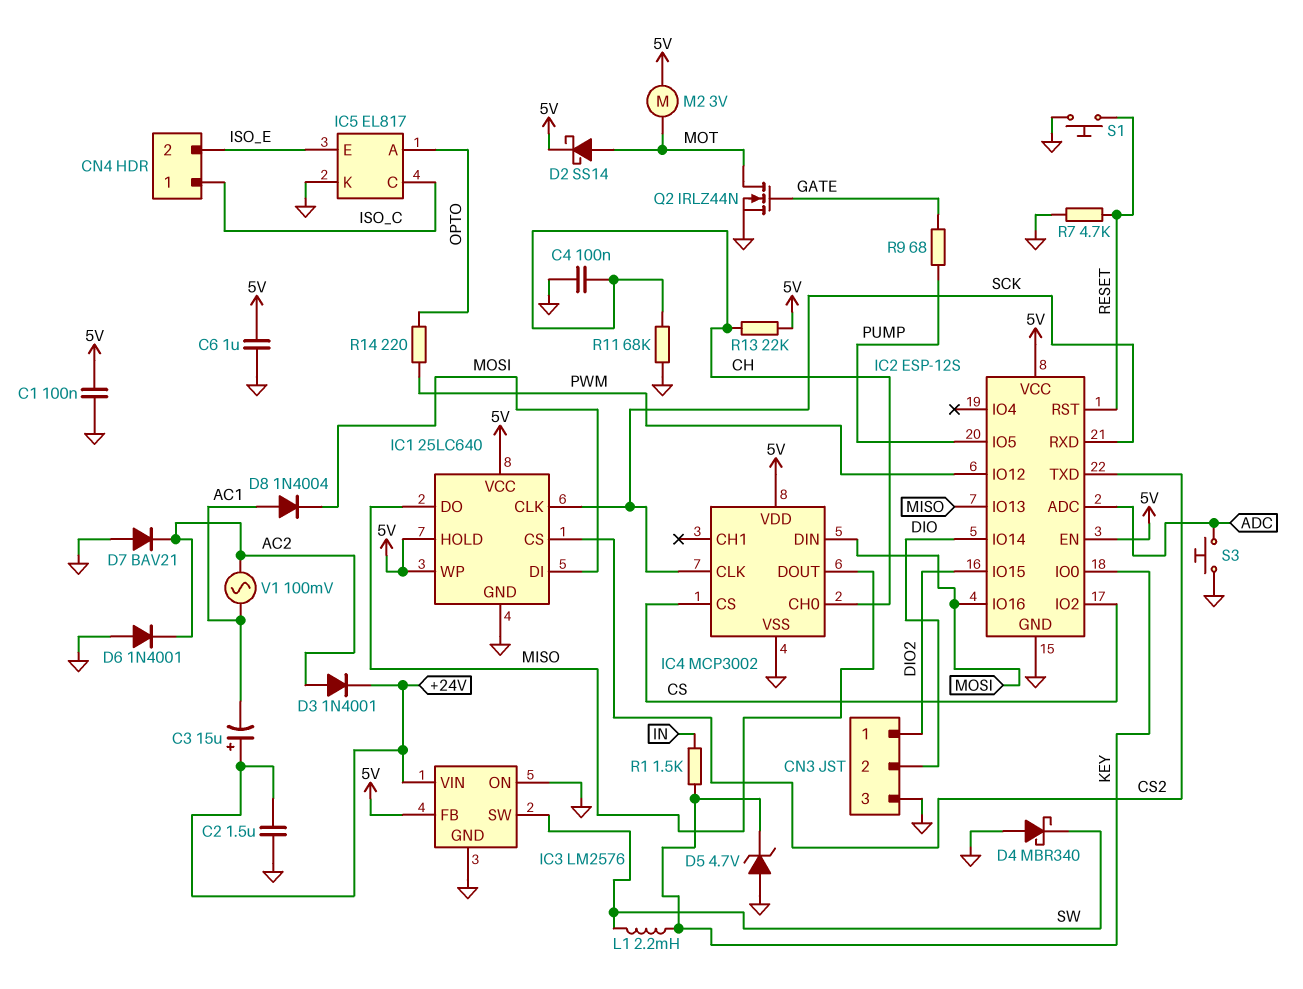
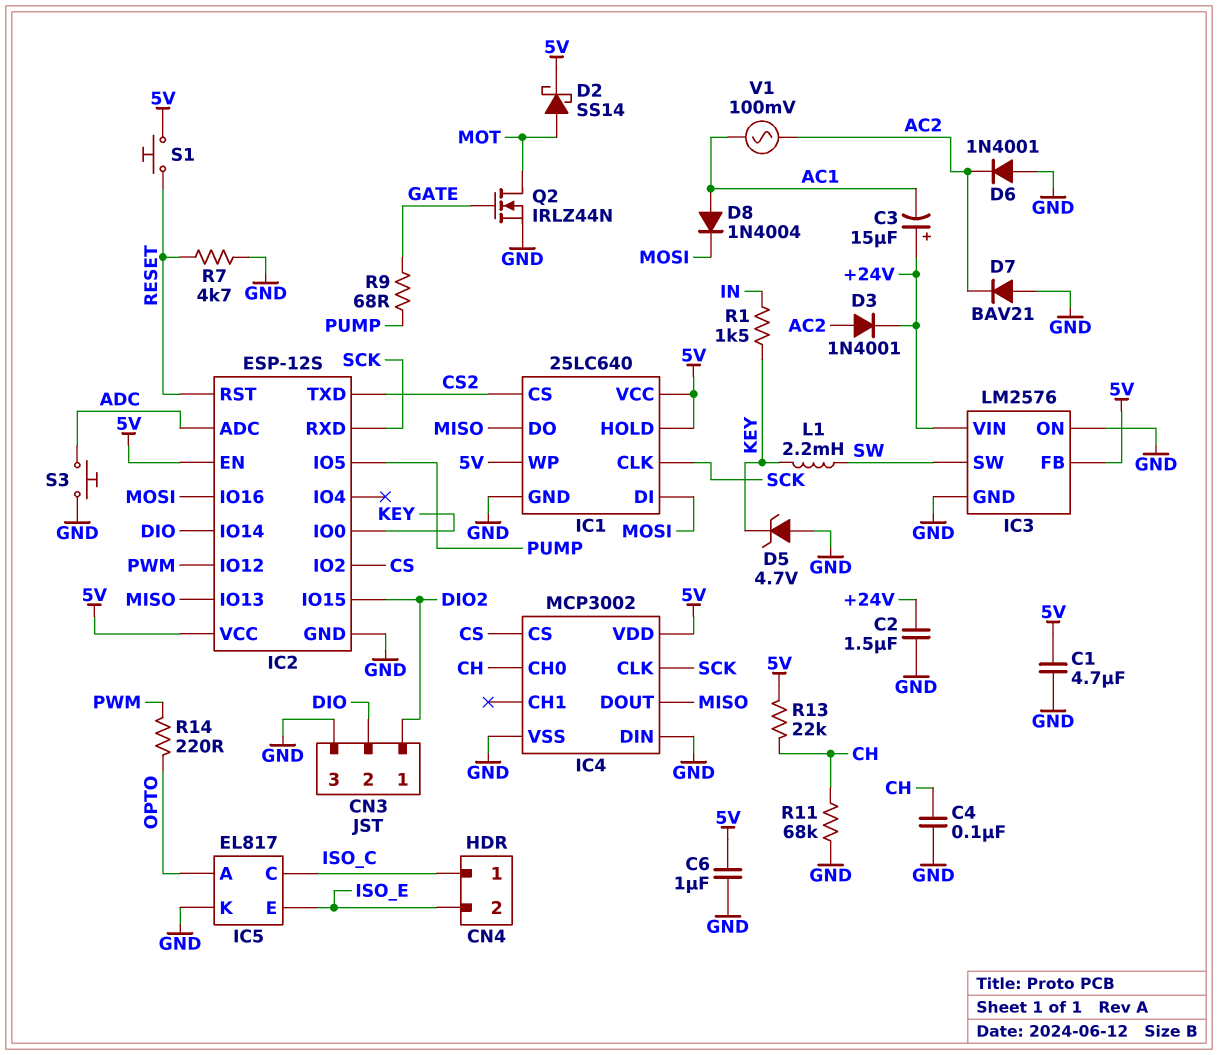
C1: 100nF (5V, GND) -> 4.7uF (5V, GND)
D4: schottky MBR340 (A GND, K SW) -> none
IC4 pin DIN: MOSI -> GND
M2: motor 3V (5V, MOT) -> none
S1: button (GND, RESET) -> button (5V, RESET)

